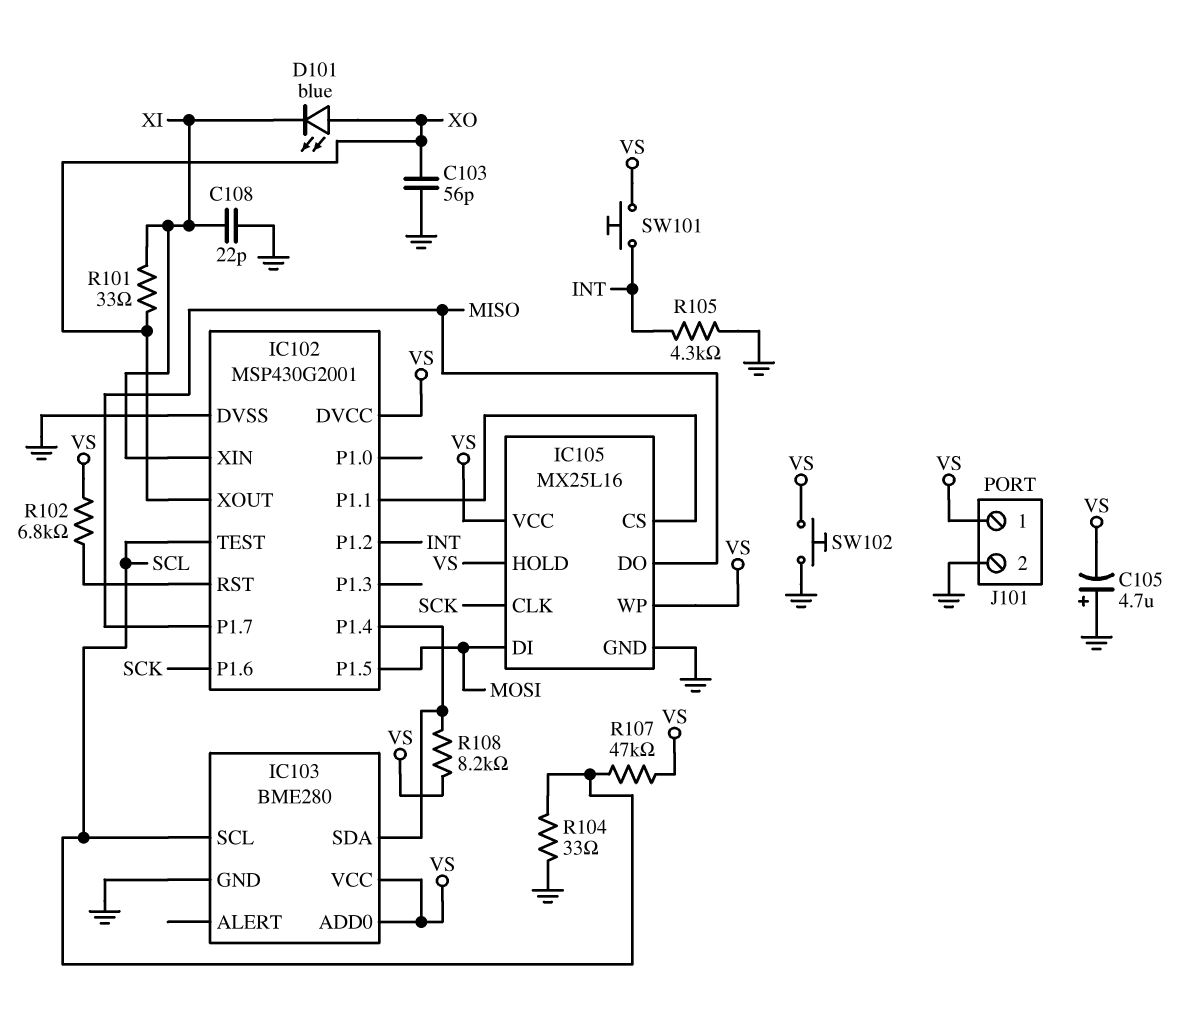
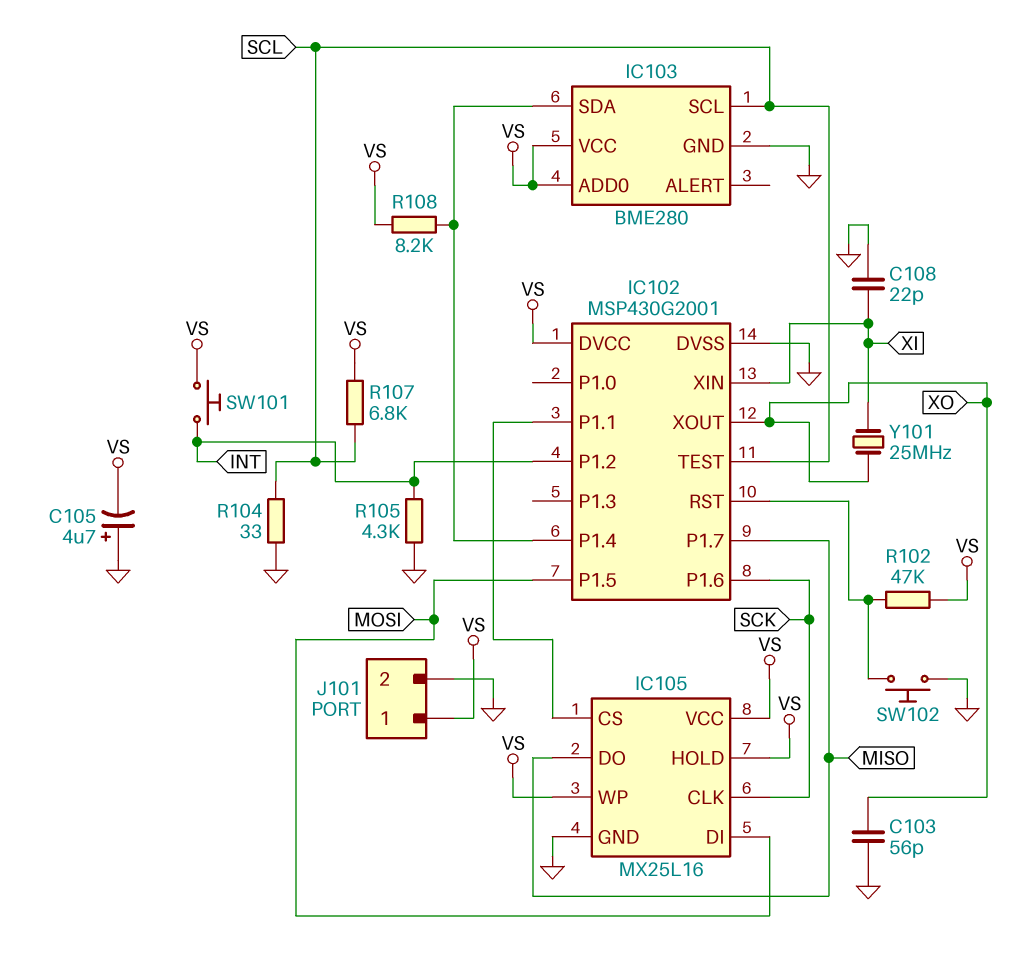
D101: LED blue (A XO, K XI) -> none
R101: 33 (XI, XO) -> none
R102: 6.8k (IC102/RST, VS) -> 47k (IC102/RST, VS)
R107: 47k (SCL, VS) -> 6.8k (SCL, VS)
SW102: button (GND, VS) -> button (GND, IC102/RST)
Y101: none -> 25MHz (XI, XO)

